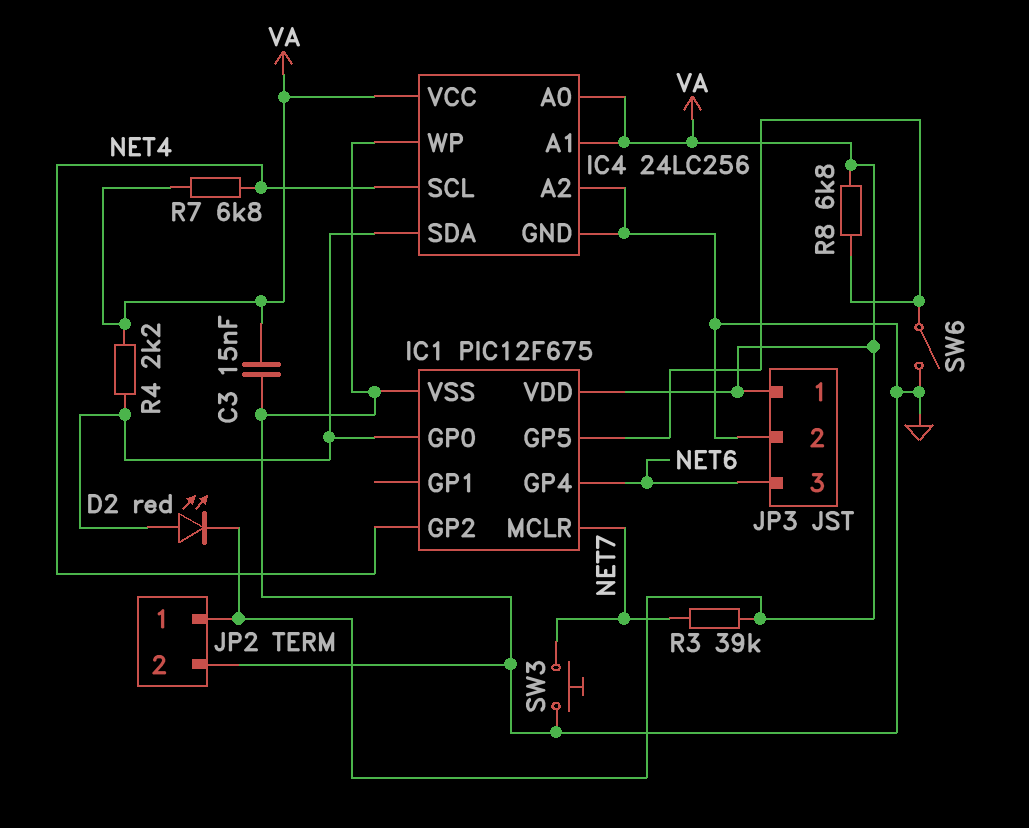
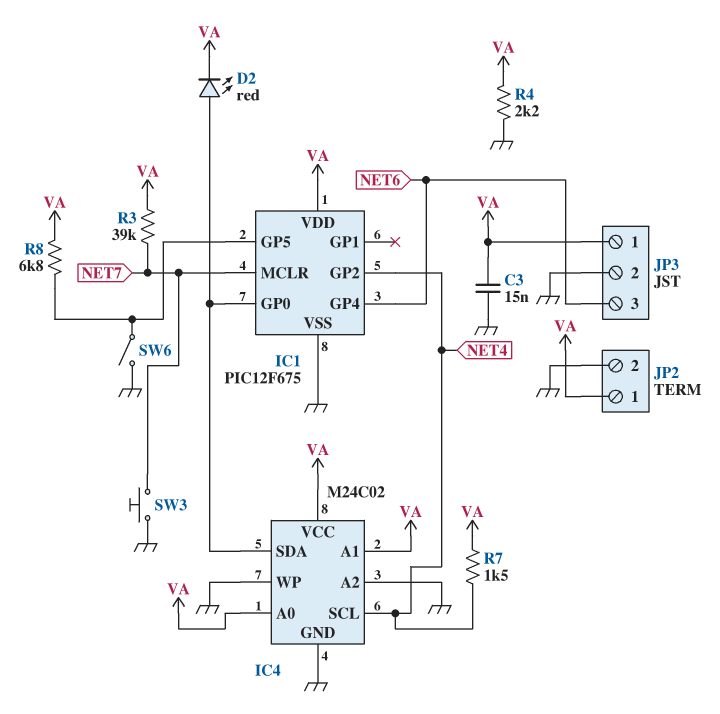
IC4: 24LC256 -> M24C02
R4: 2.2k (IC1/GP0, VA) -> 2.2k (GND, VA)
R7: 6.8k (NET4, VA) -> 1.5k (NET4, VA)

